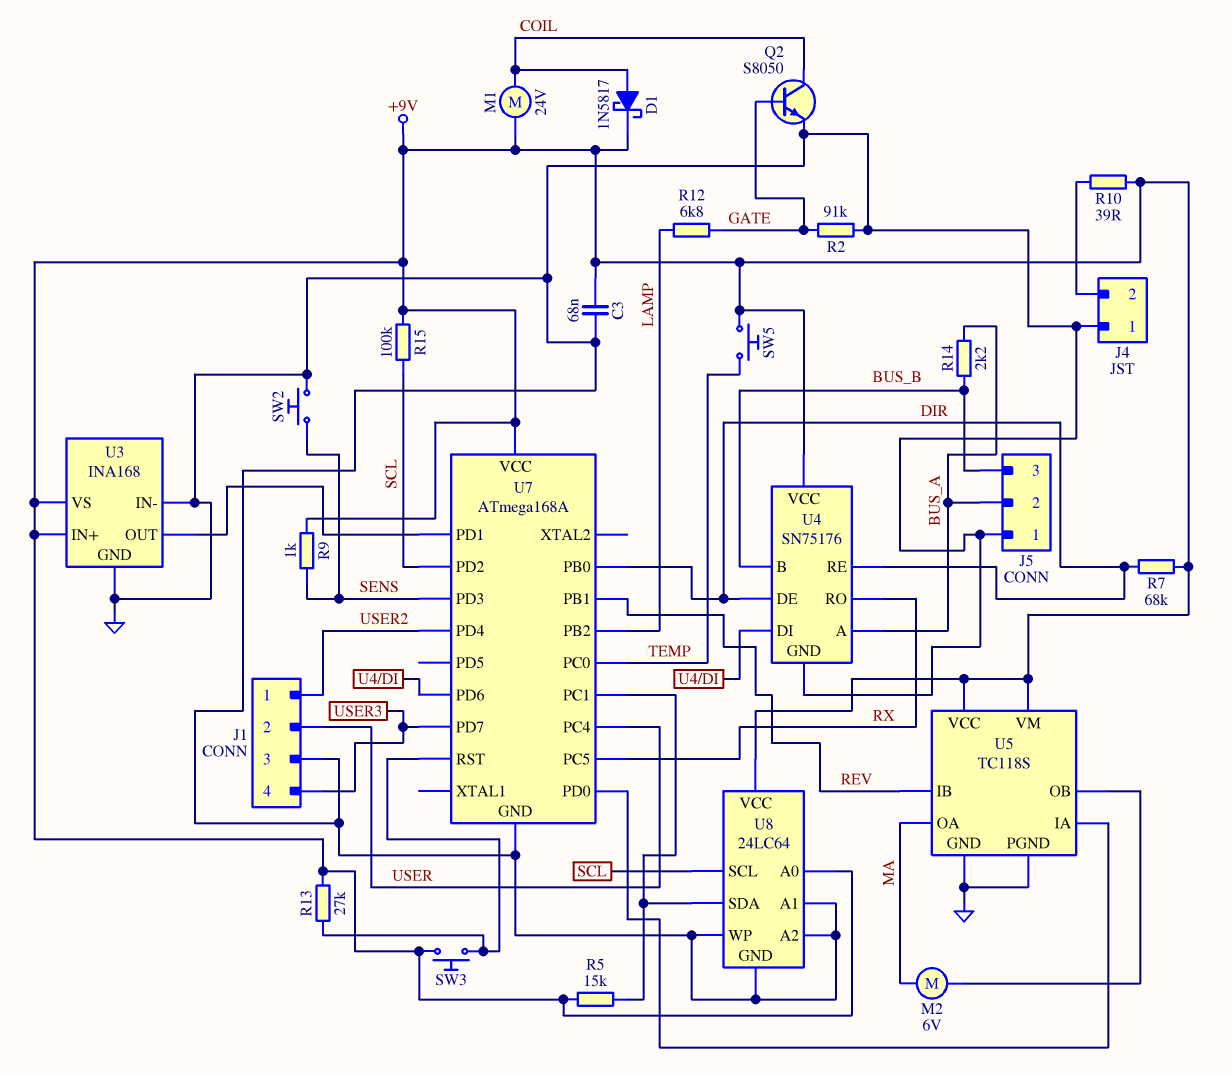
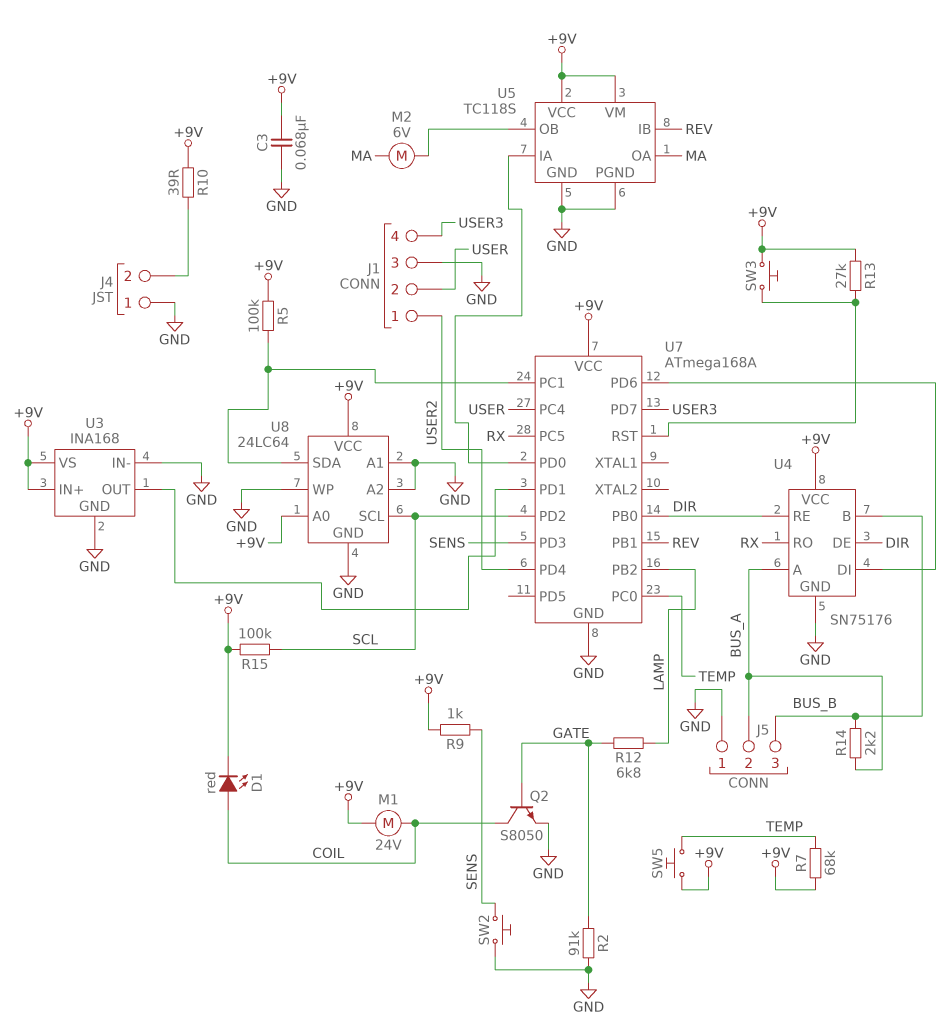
D1: schottky 1N5817 (A COIL, K +9V) -> LED red (A COIL, K +9V)
R5: 15k (+9V, U7/PC1) -> 100k (+9V, U7/PC1)
R7: 68k (+9V, DIR) -> 68k (+9V, TEMP)

